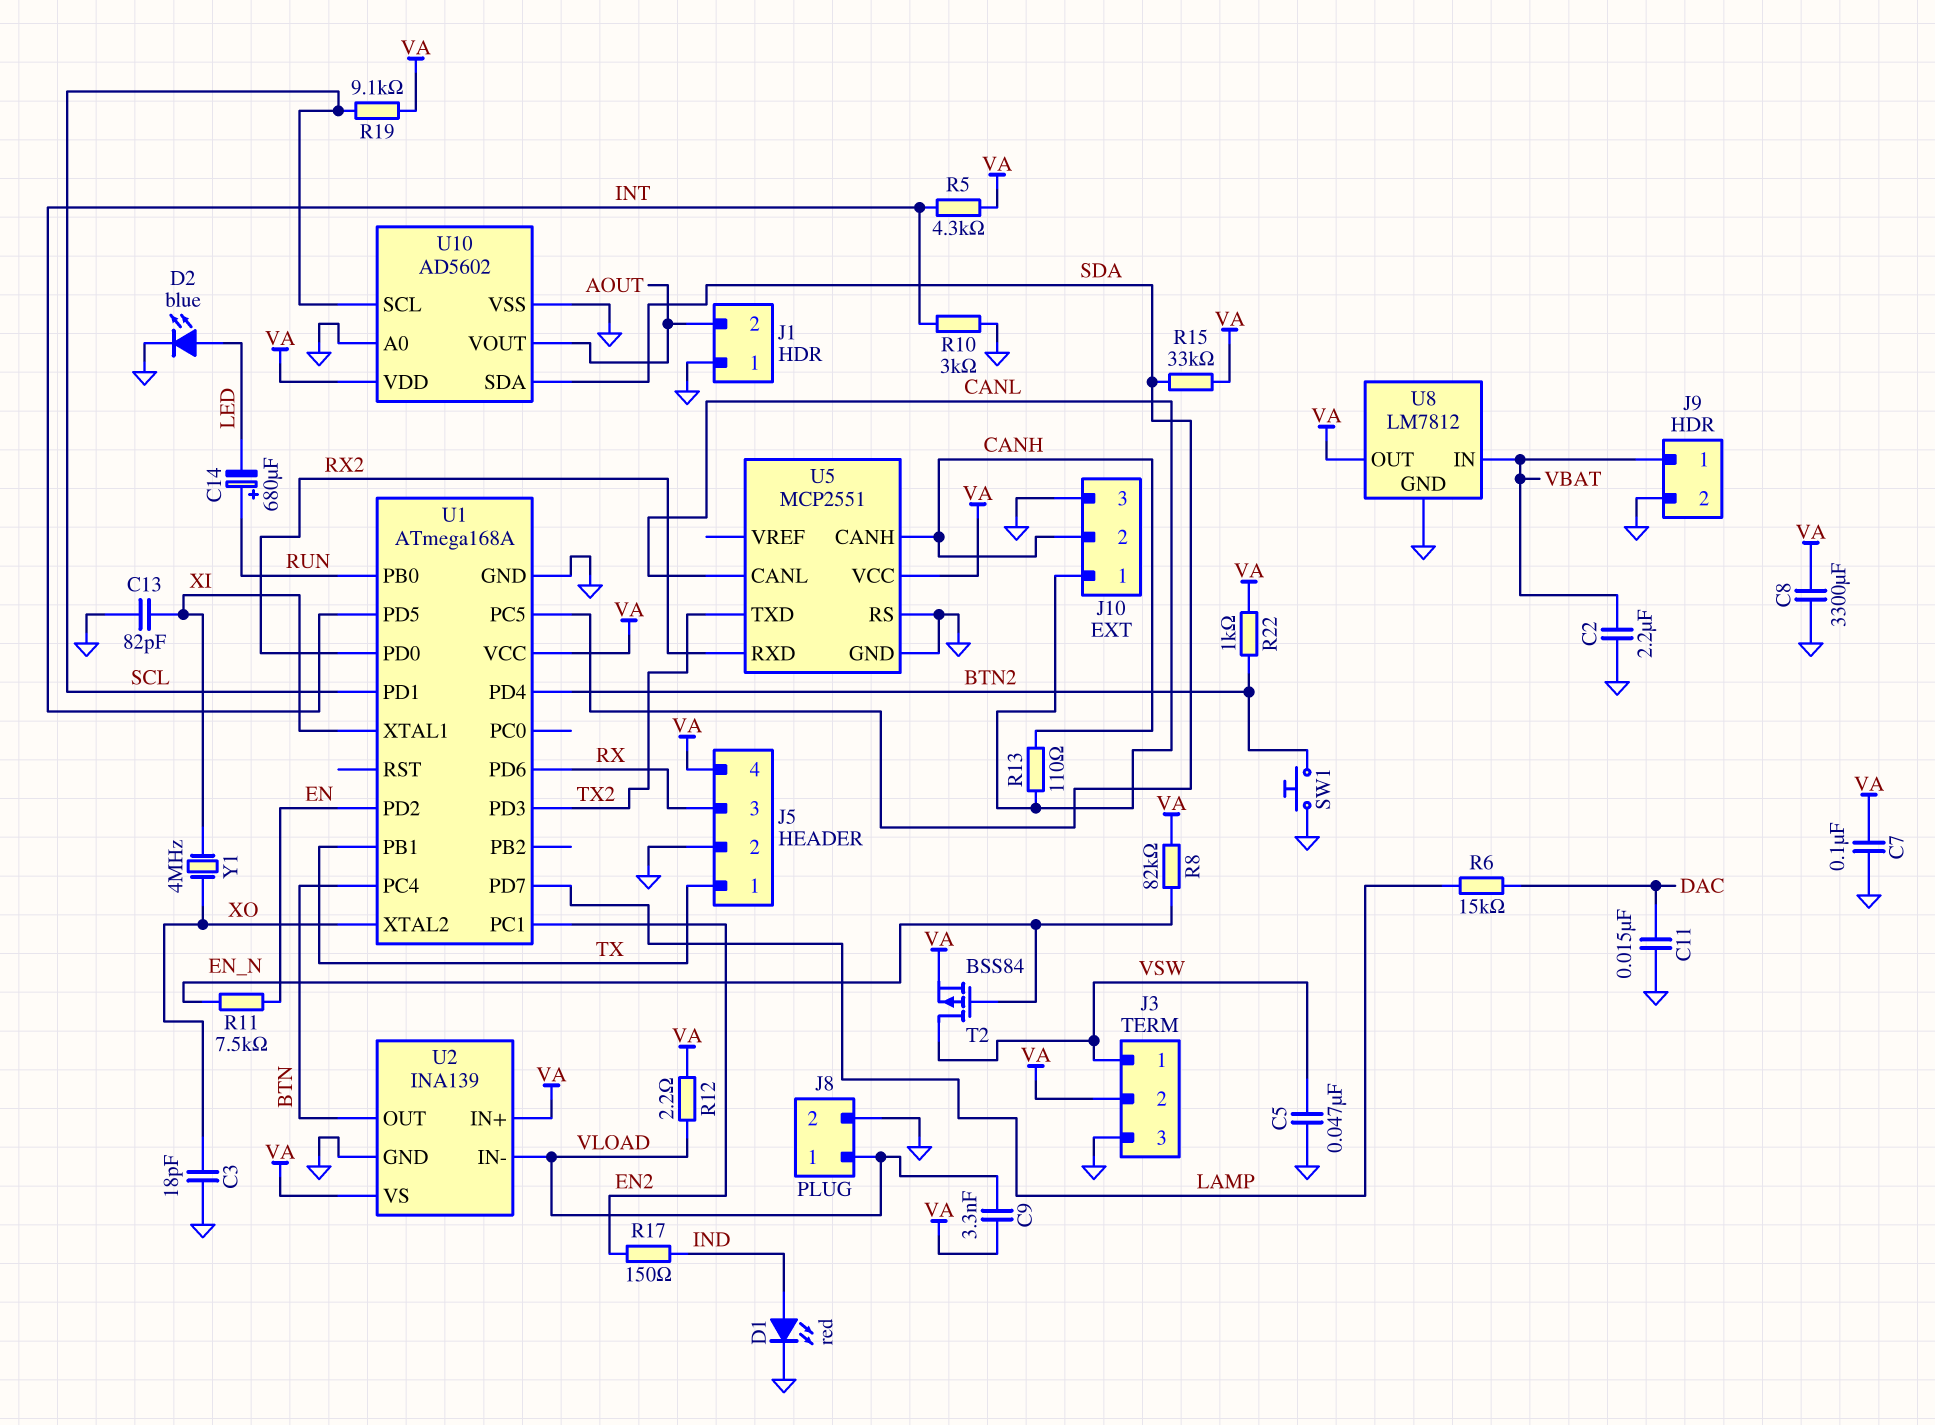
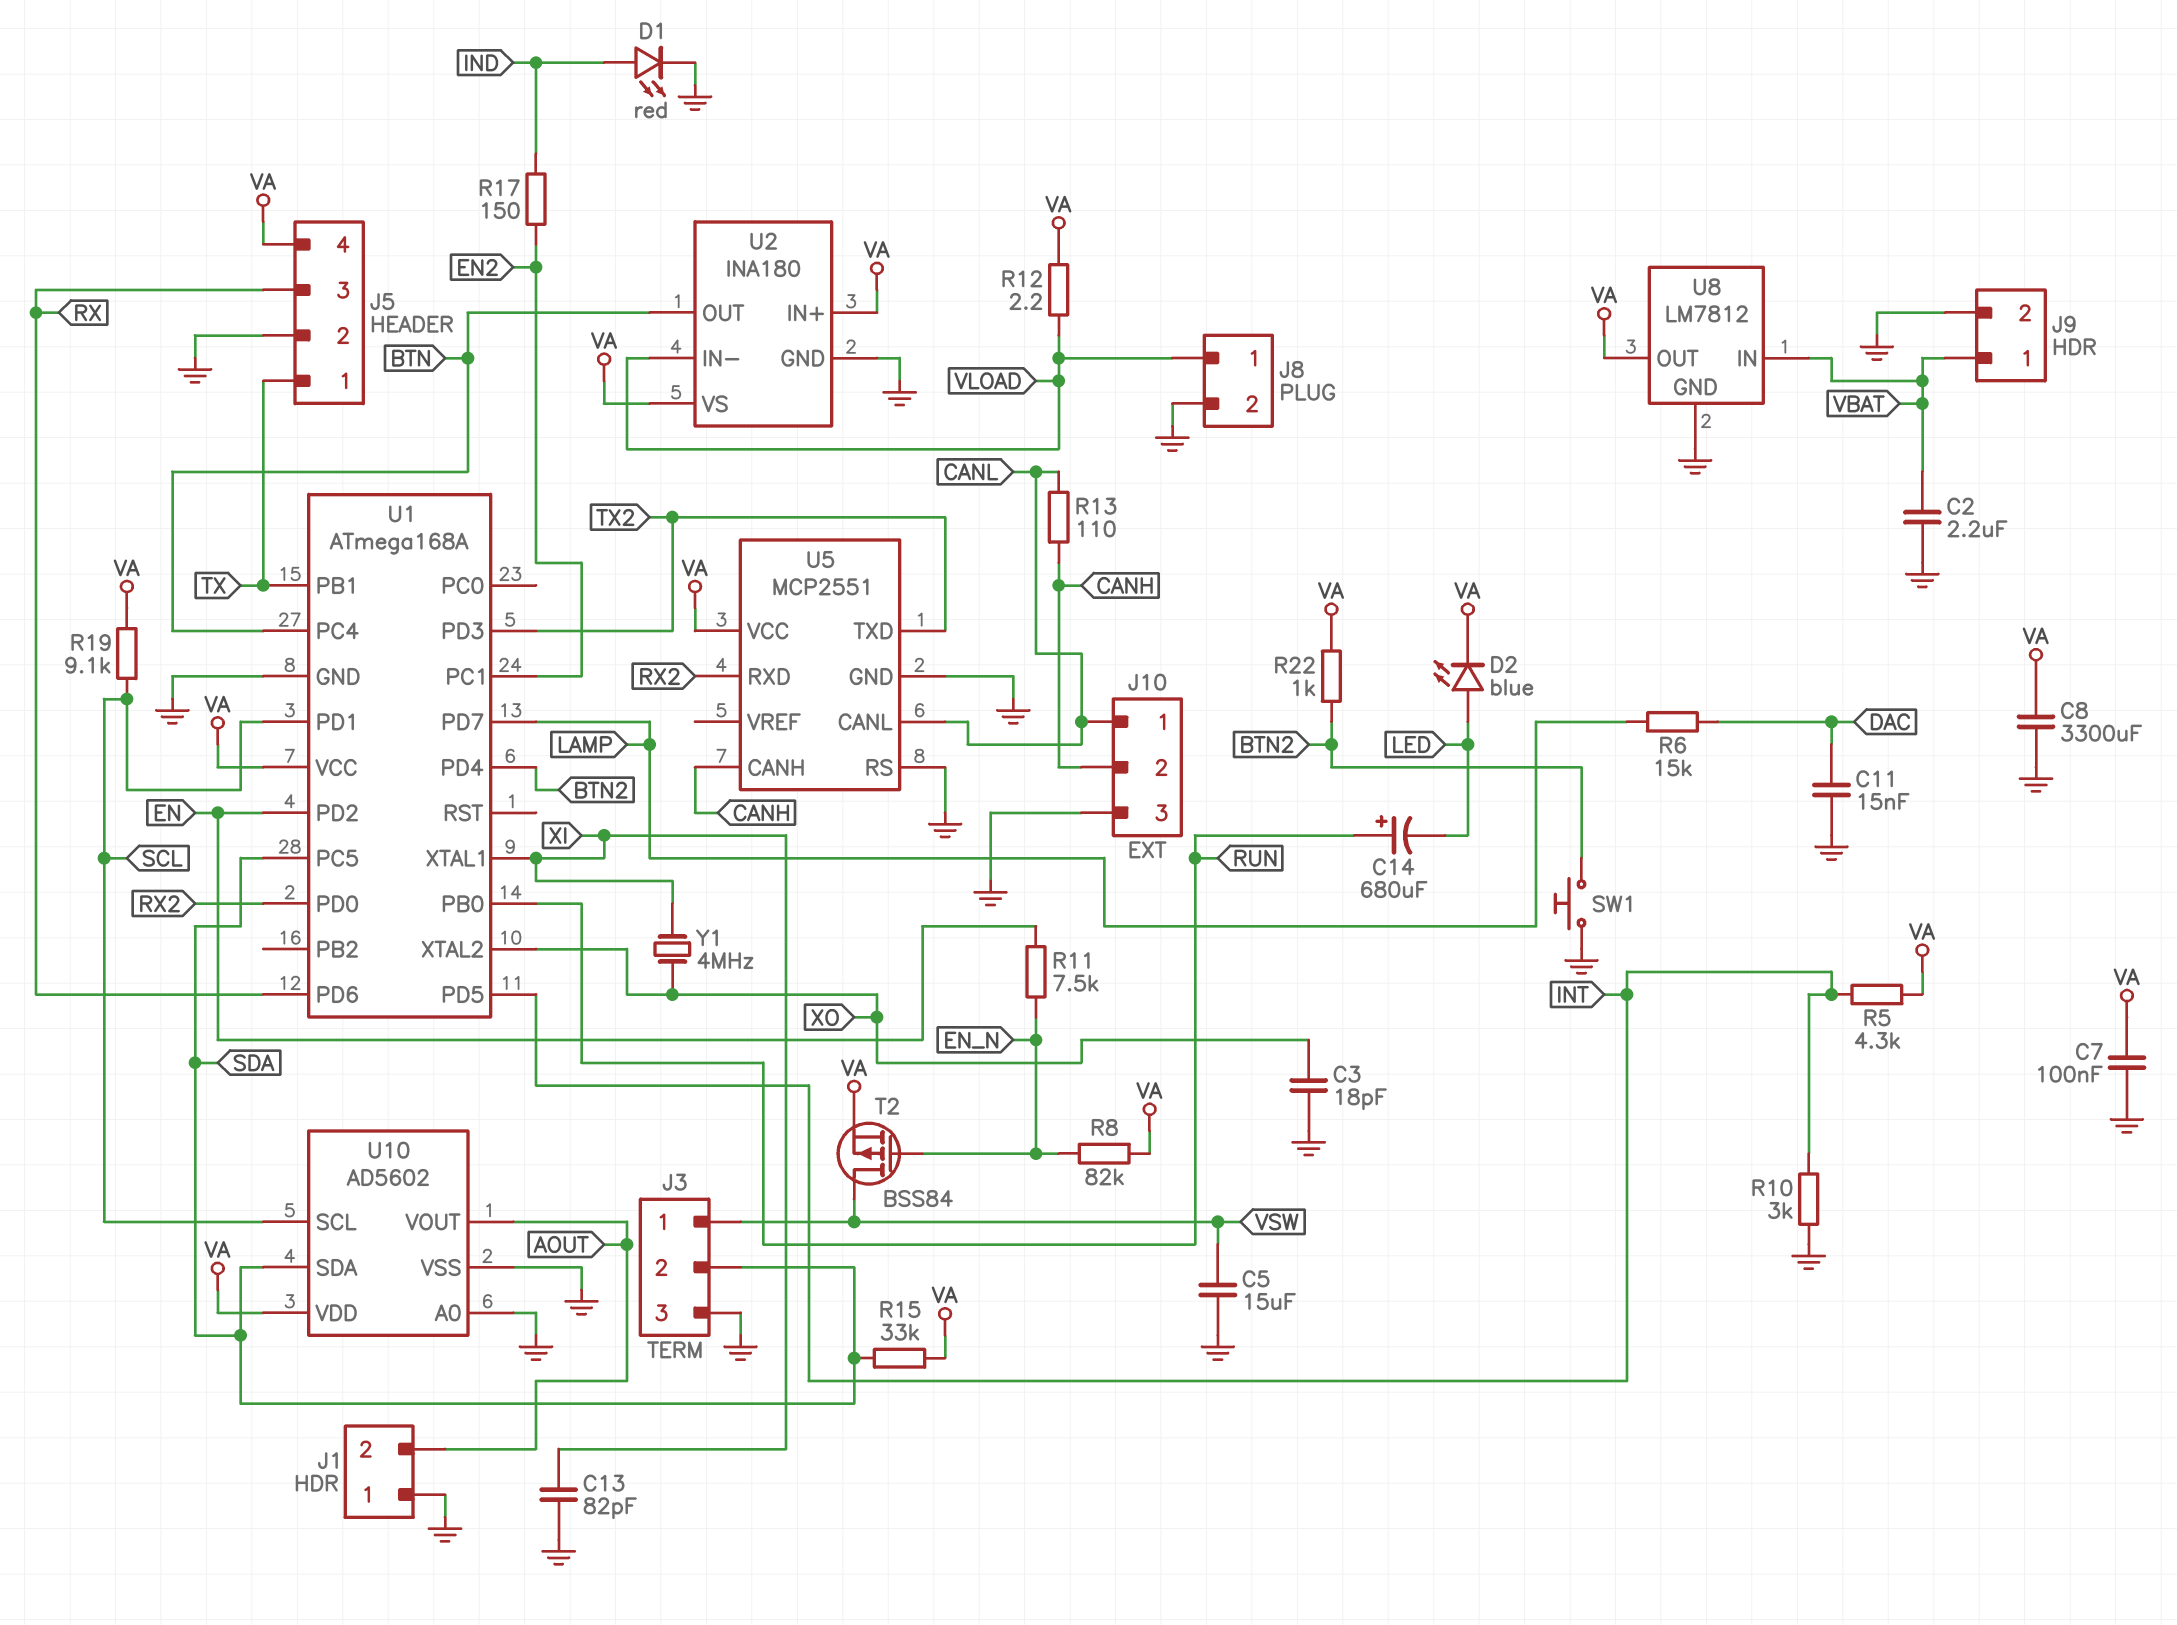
C5: 47nF (GND, VSW) -> 15uF (GND, VSW)
C9: 3.3nF (VA, VLOAD) -> none
D2: LED blue (A LED, K GND) -> LED blue (A LED, K VA)
J3 pin 2: VA -> SDA
U2: INA139 -> INA180

